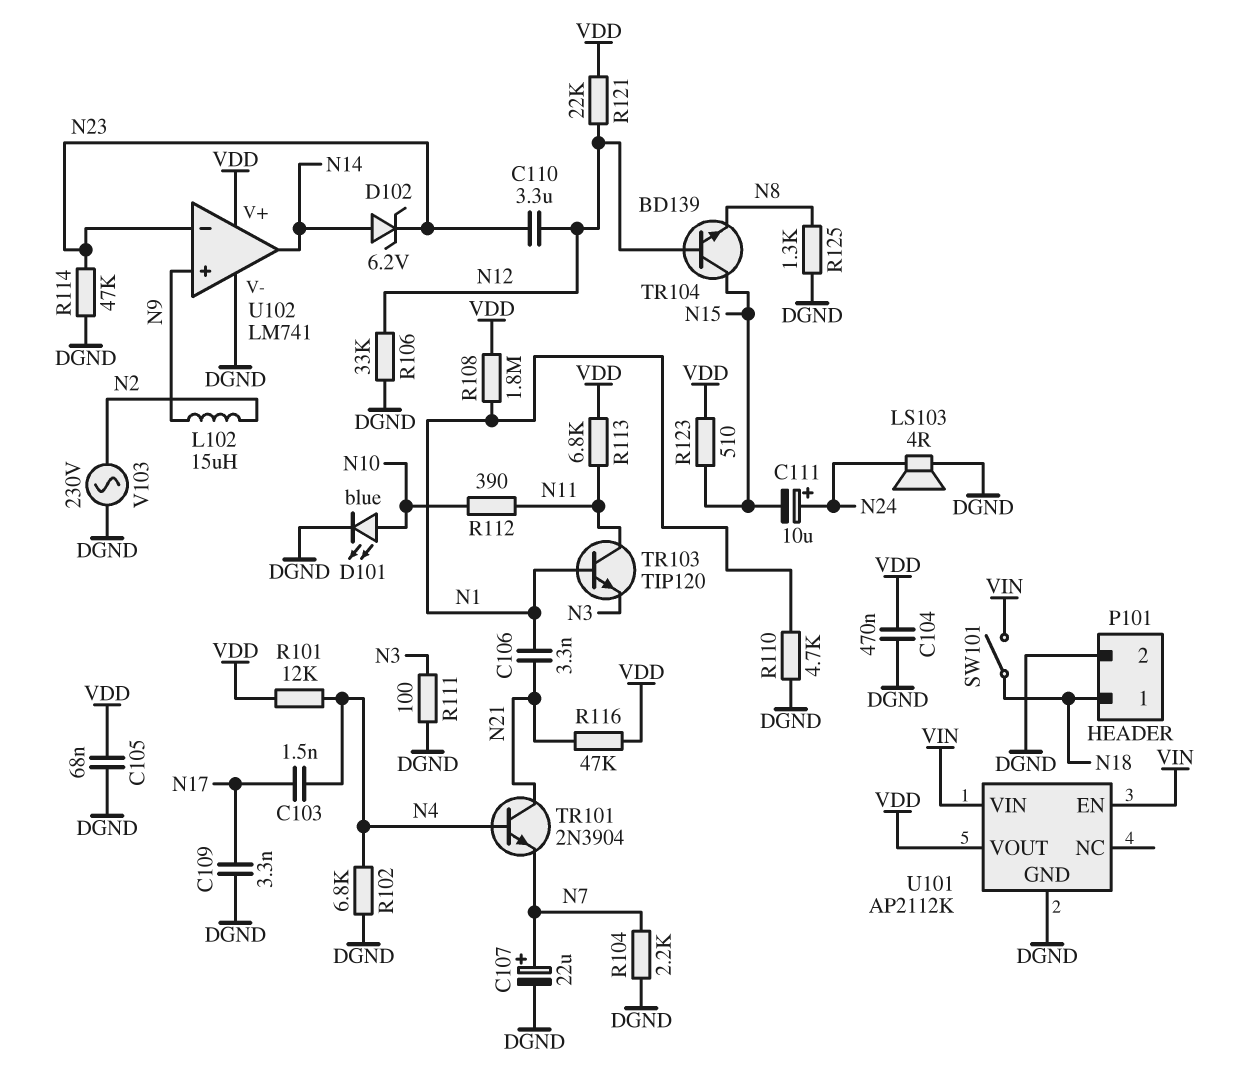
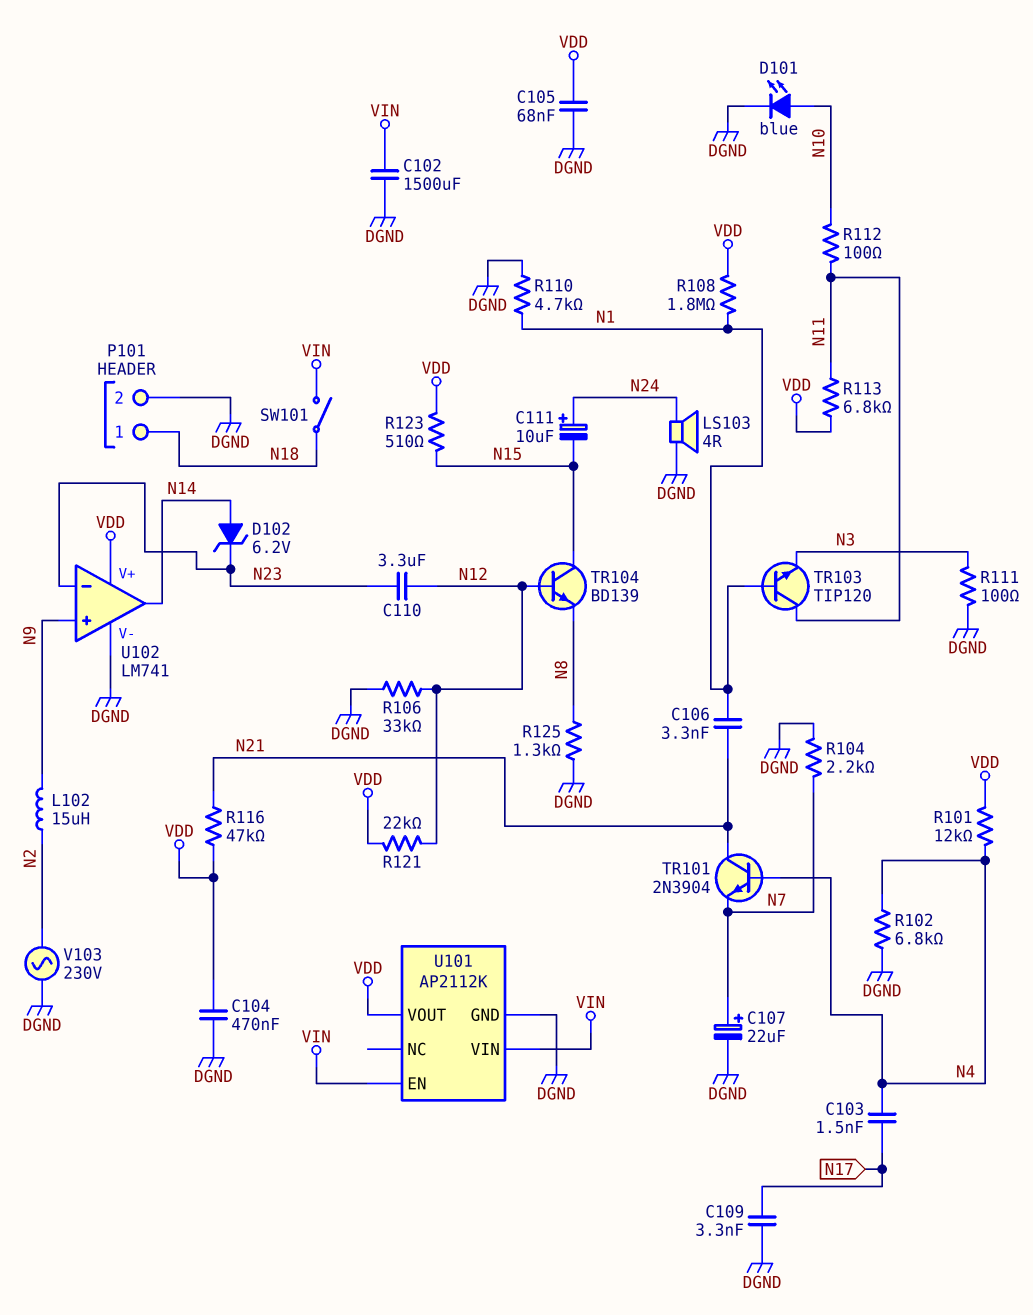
C102: none -> 1500uF (DGND, VIN)
R112: 390 (N10, N11) -> 100 (N10, N11)
R114: 47k (DGND, N23) -> none

